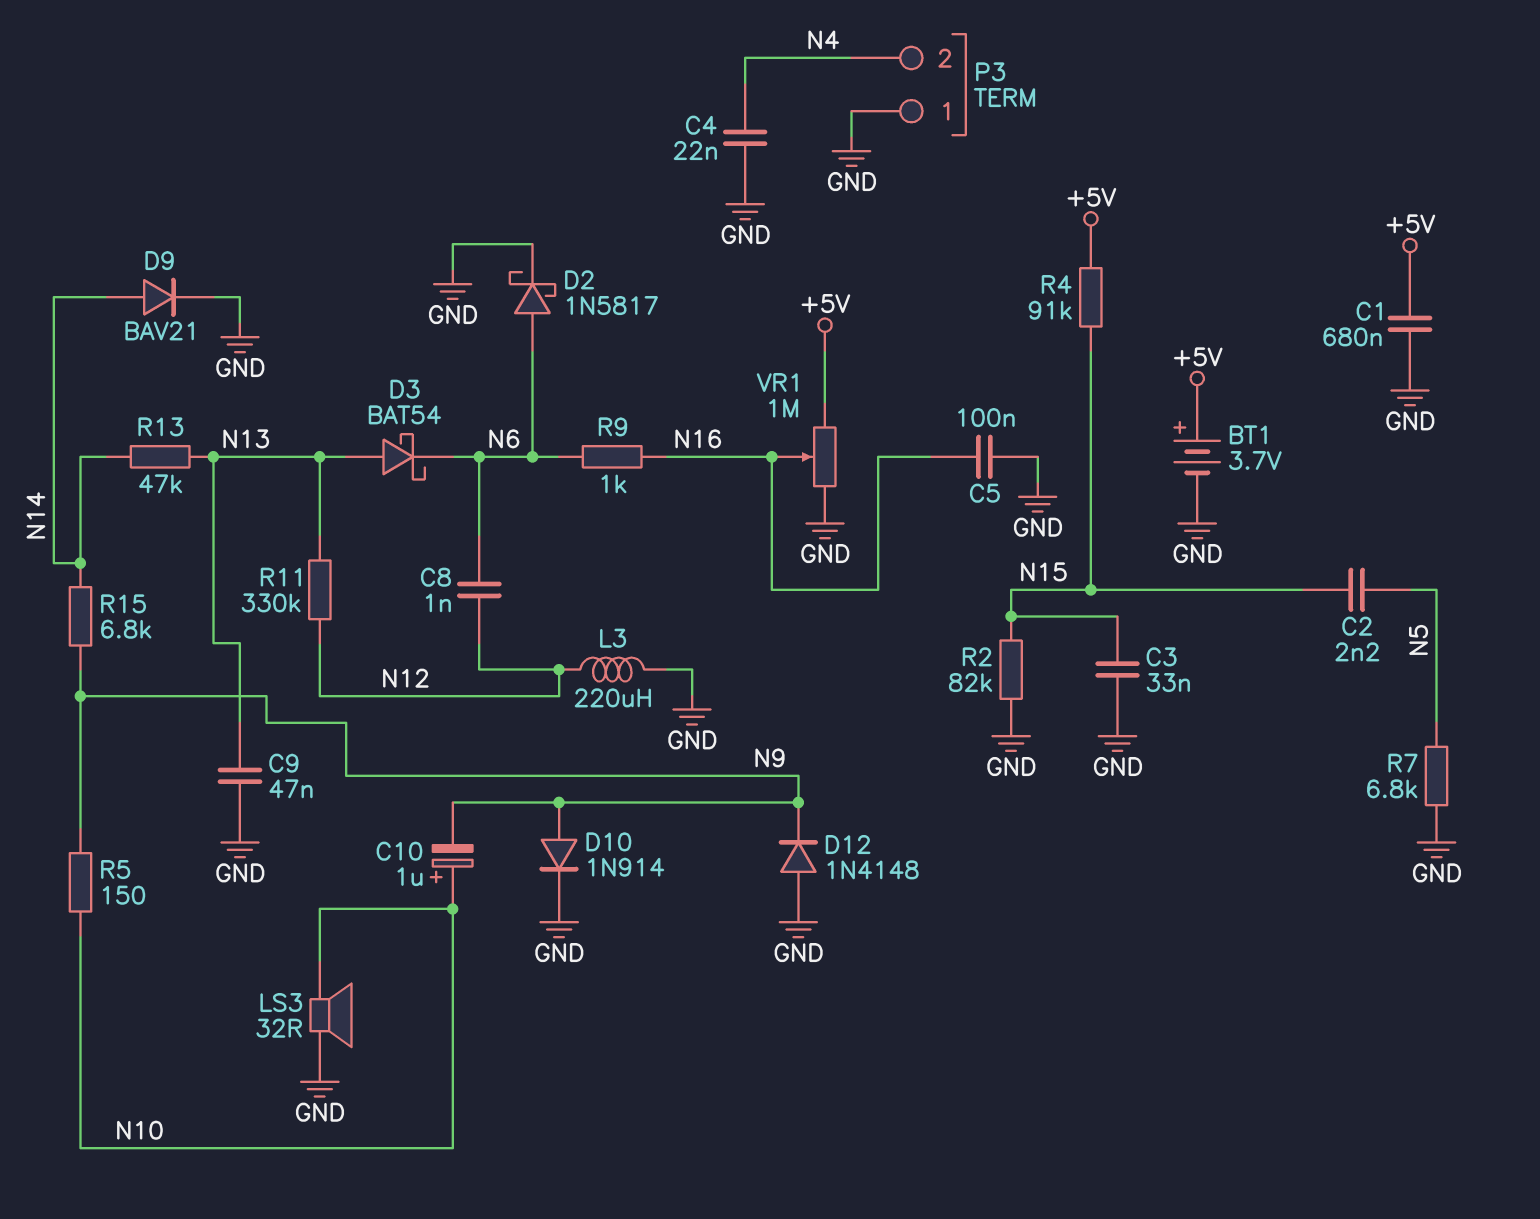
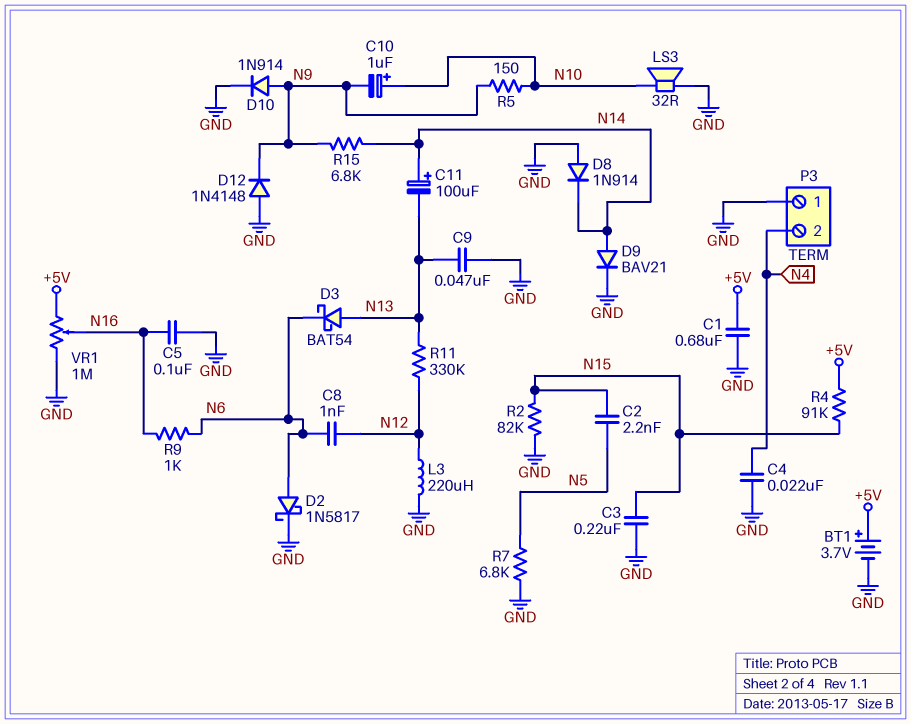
C3: 33nF (GND, N15) -> 220nF (GND, N15)
C11: none -> 100uF (plus N14, minus N13)
D8: none -> diode 1N914 (A GND, K N14)
R13: 47k (N13, N14) -> none

